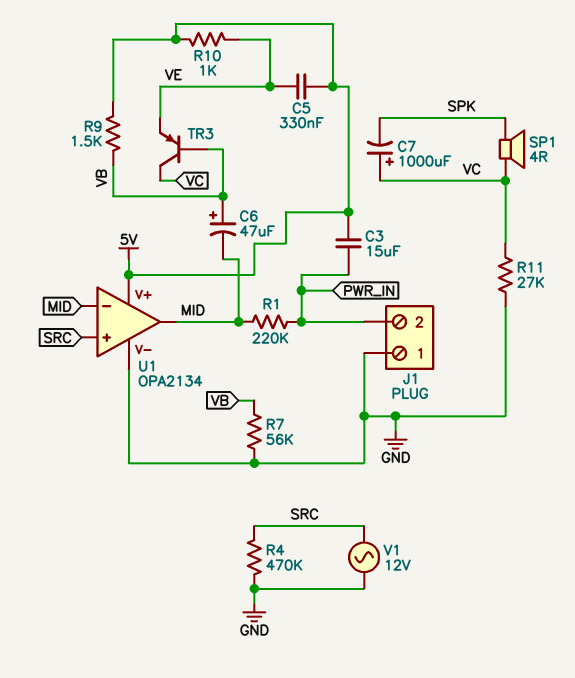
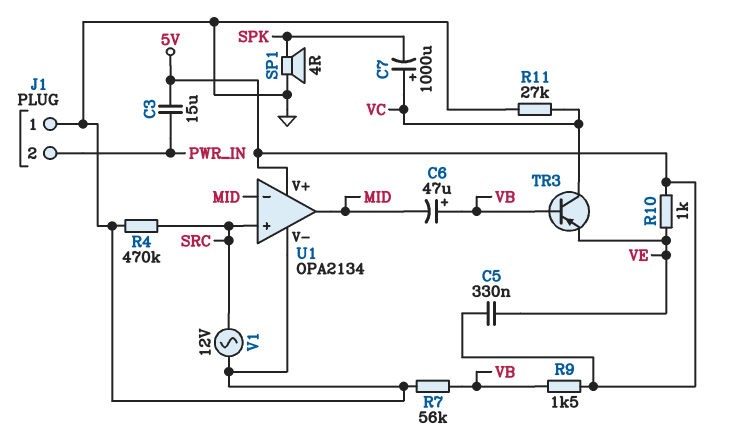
R1: 220k (MID, PWR_IN) -> none
SP1: speaker 4R (SPK, VC) -> speaker 4R (GND, SPK)

